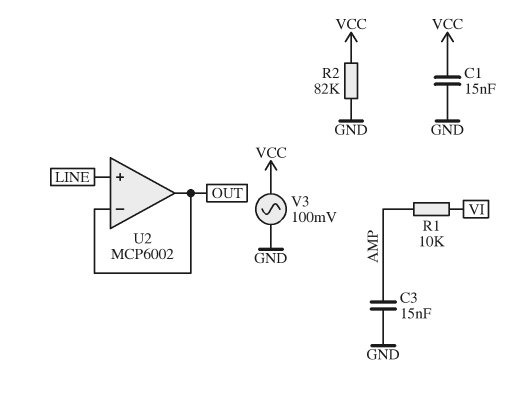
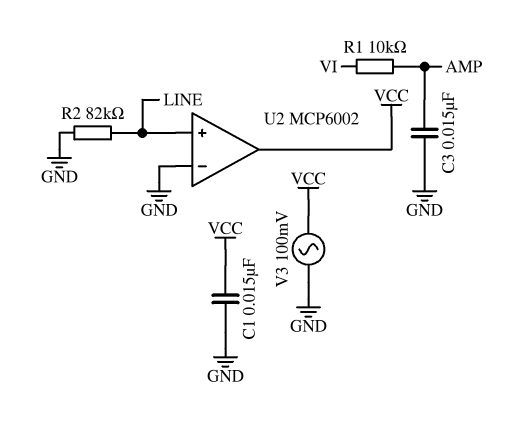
R2: 82k (GND, VCC) -> 82k (GND, LINE)
U2 pin in-: OUT -> GND
U2 pin out: OUT -> VCC

